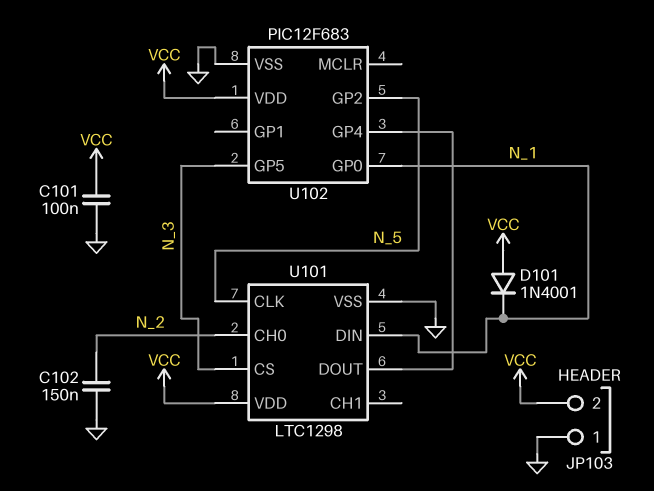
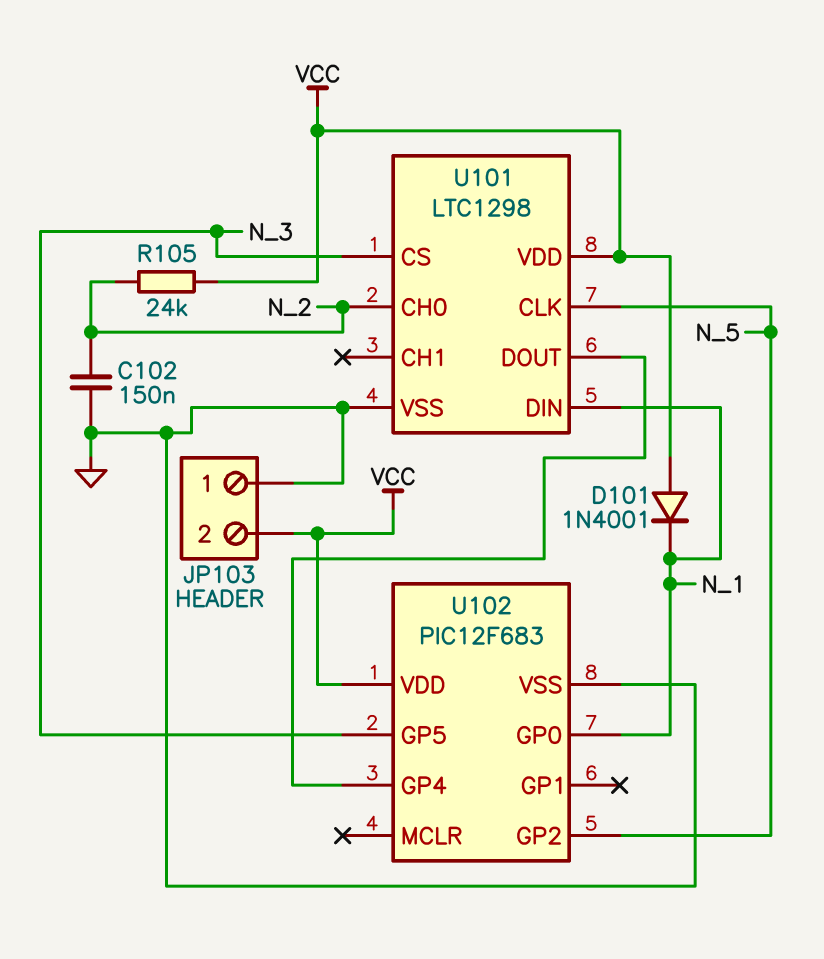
C101: 100nF (GND, VCC) -> none
R105: none -> 24k (N_2, VCC)

